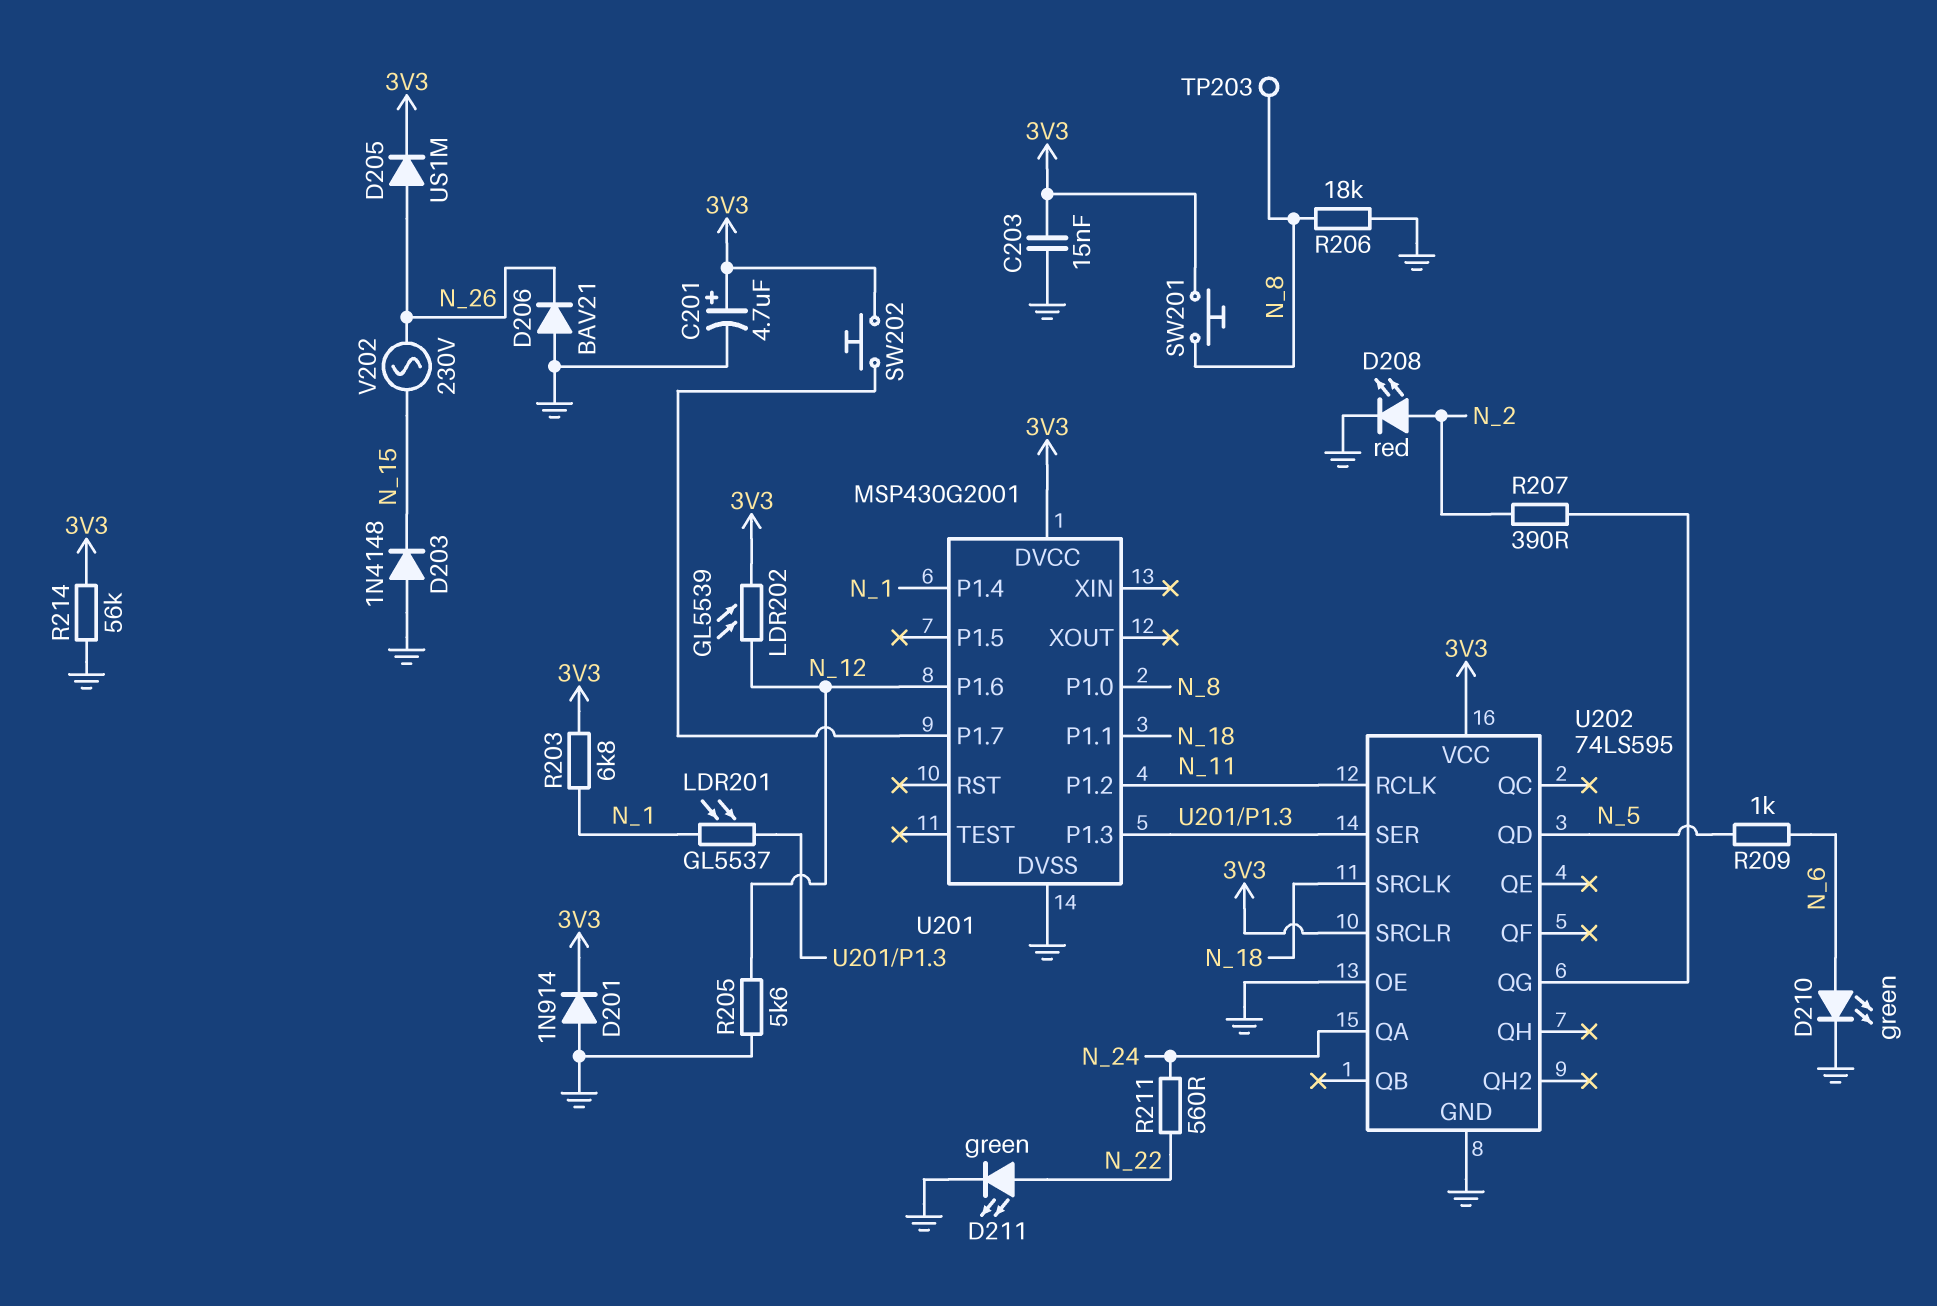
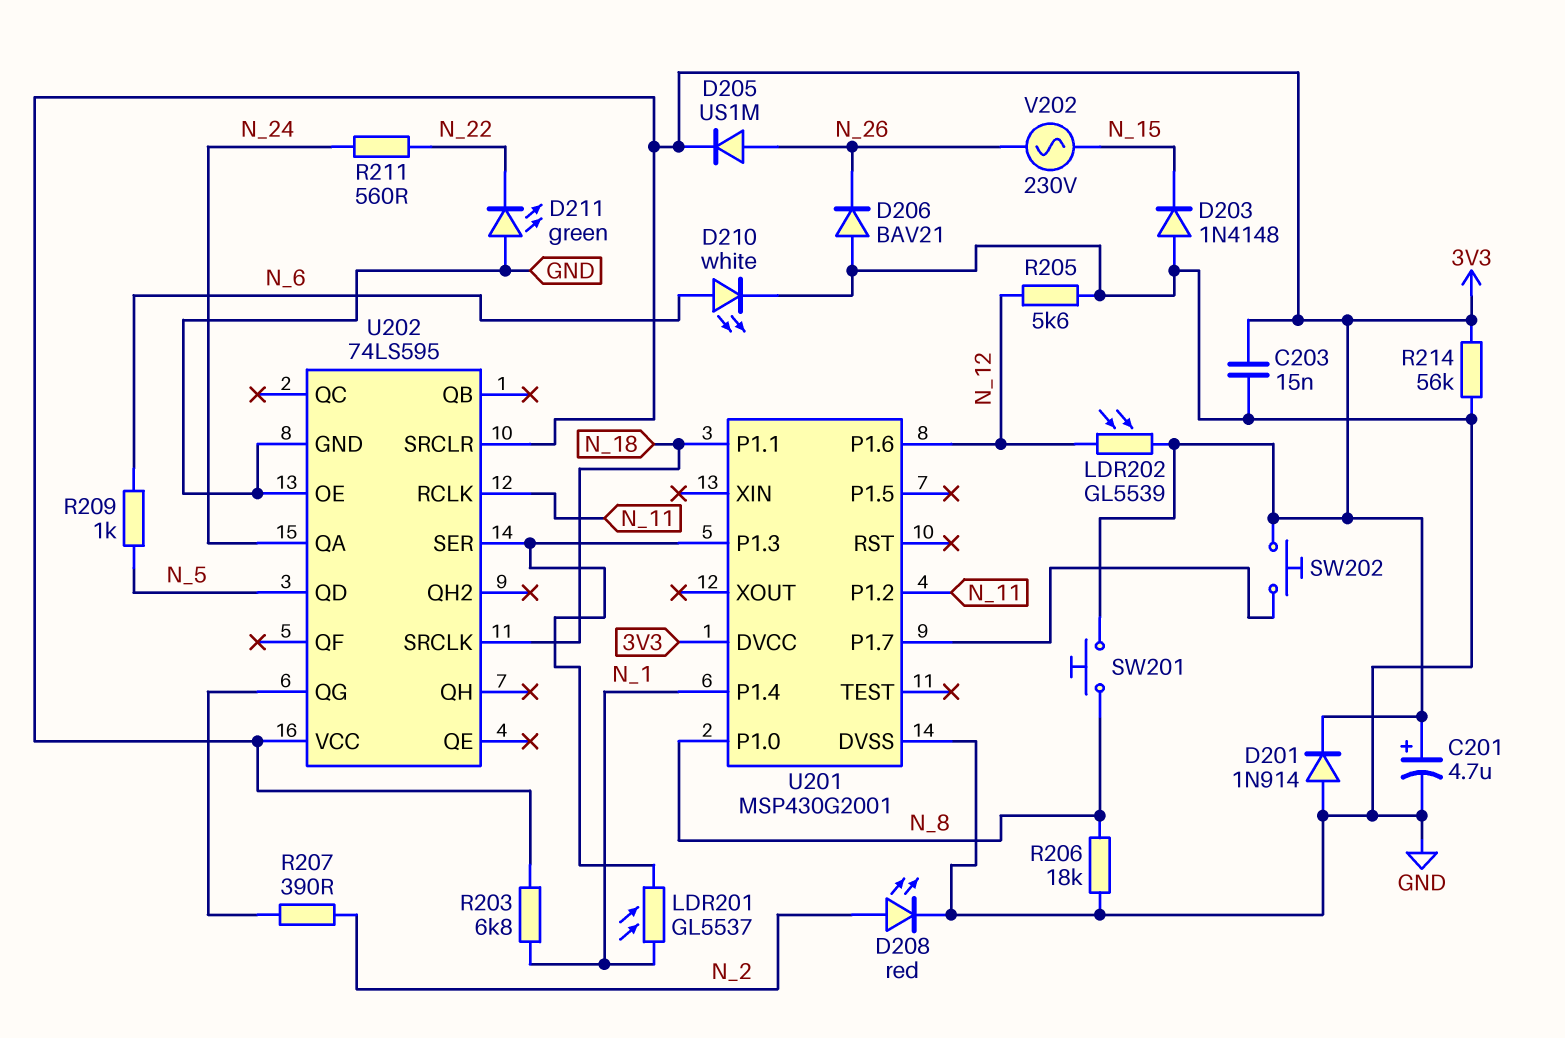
D210: LED green (A N_6, K GND) -> LED white (A N_6, K GND)
D211: LED green (A N_22, K GND) -> LED green (A GND, K N_22)
TP203: test point (N_8) -> none

